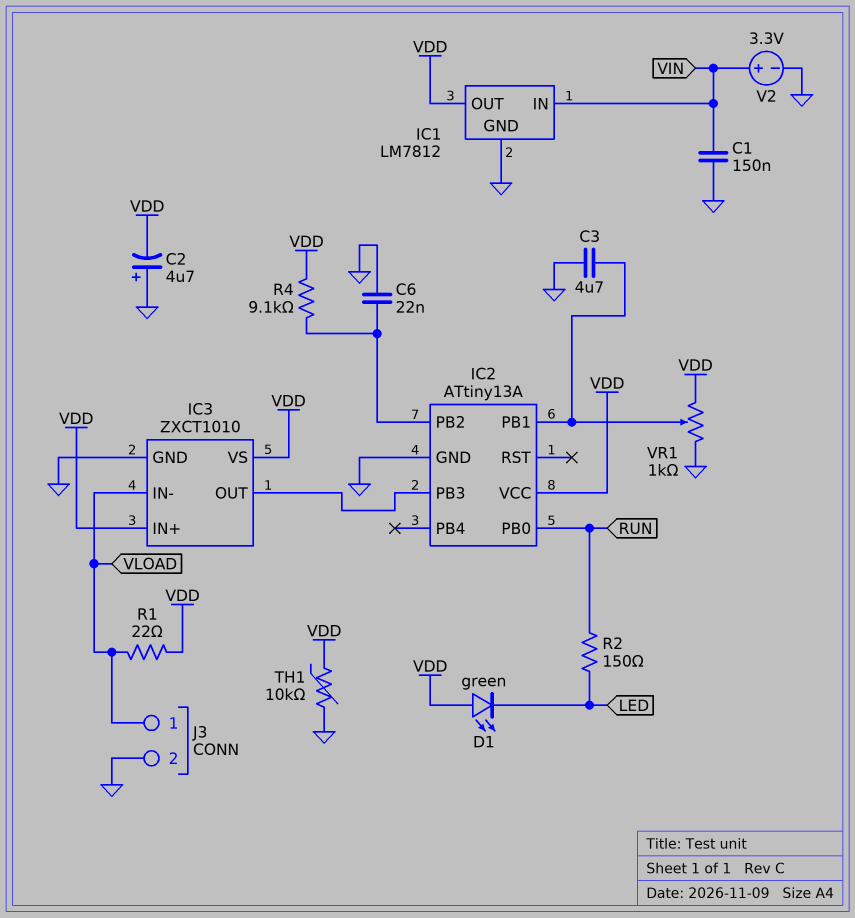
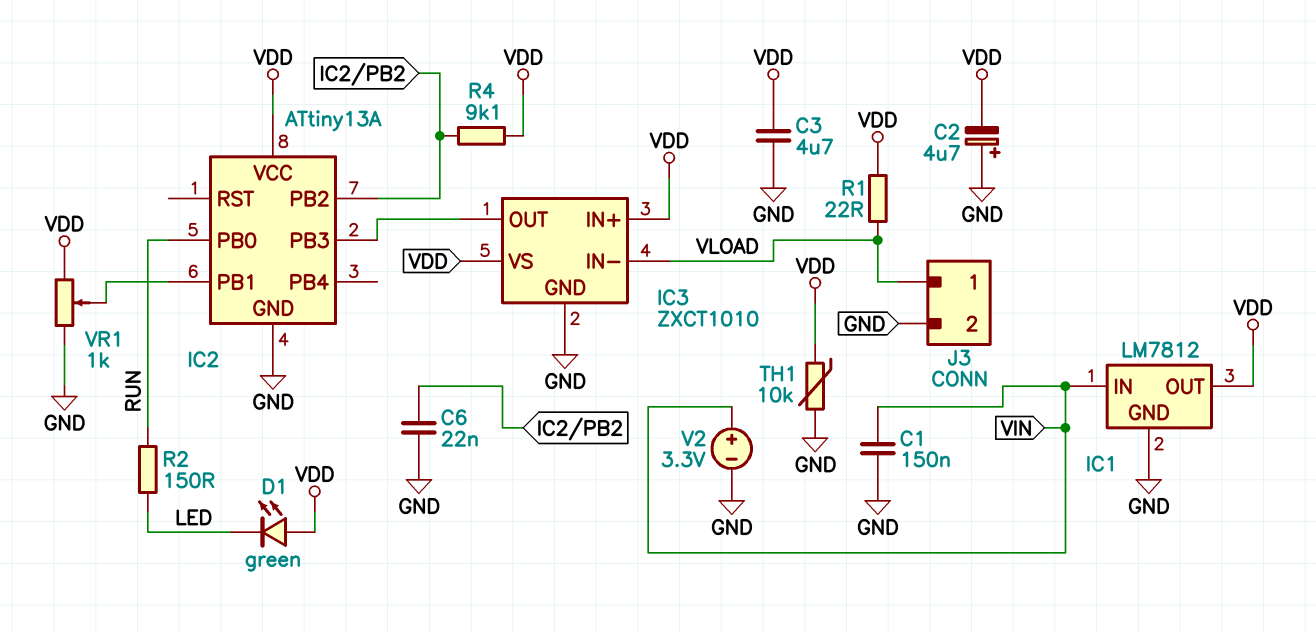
C3: 4.7uF (GND, IC2/PB1) -> 4.7uF (GND, VDD)

